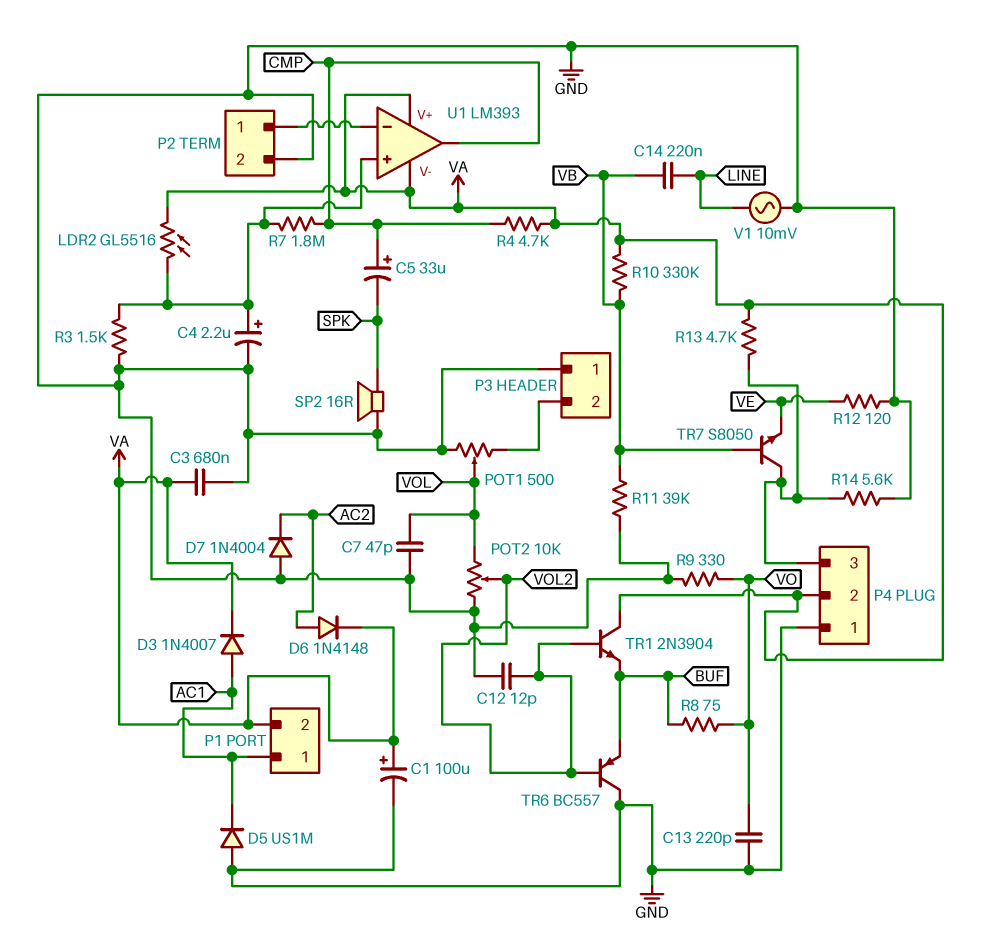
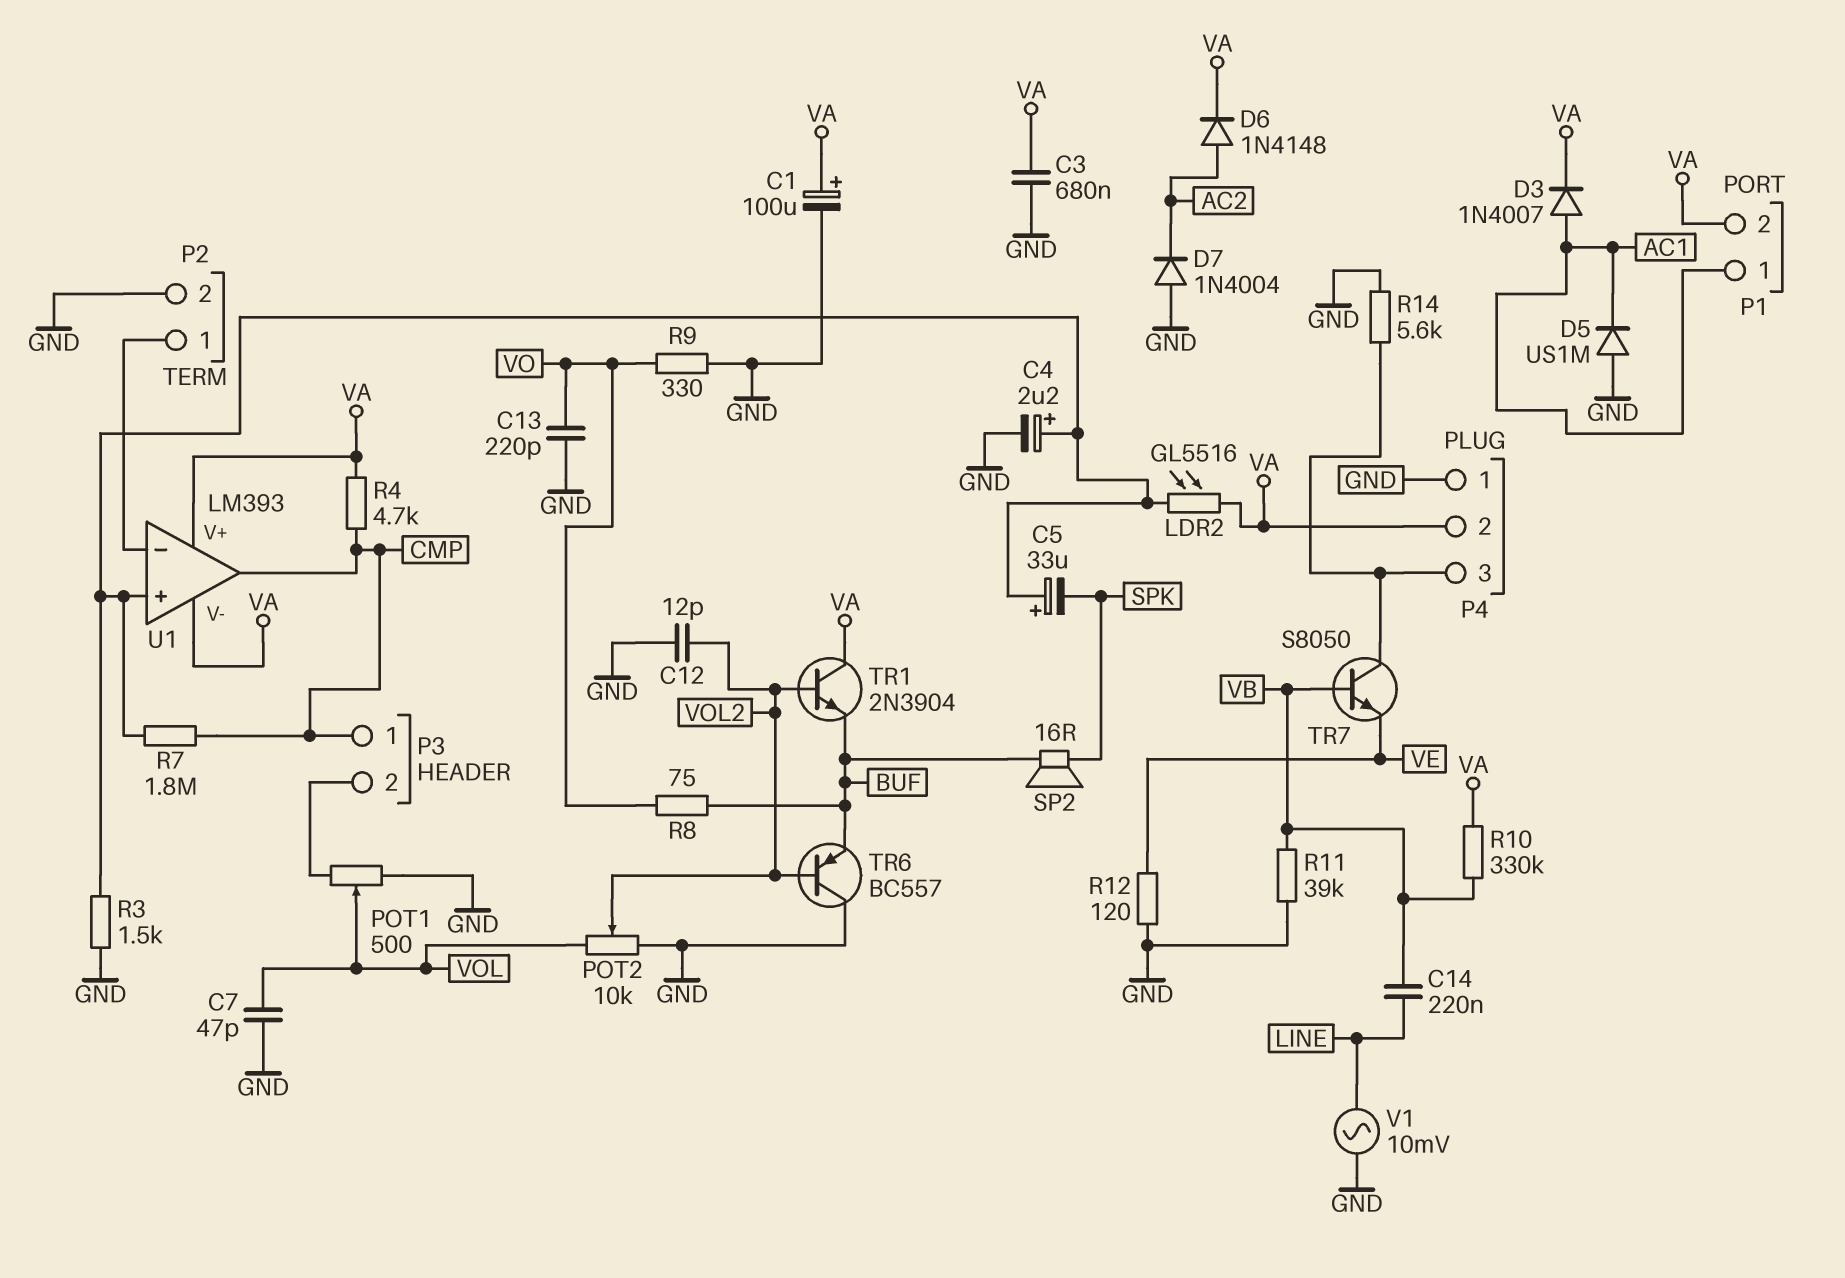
C5: 33uF (plus CMP, minus SPK) -> 33uF (plus U1/in+, minus SPK)
P3 pin 1: GND -> CMP
R13: 4.7k (P4/3, VA) -> none
SP2: speaker 16R (GND, SPK) -> speaker 16R (BUF, SPK)

